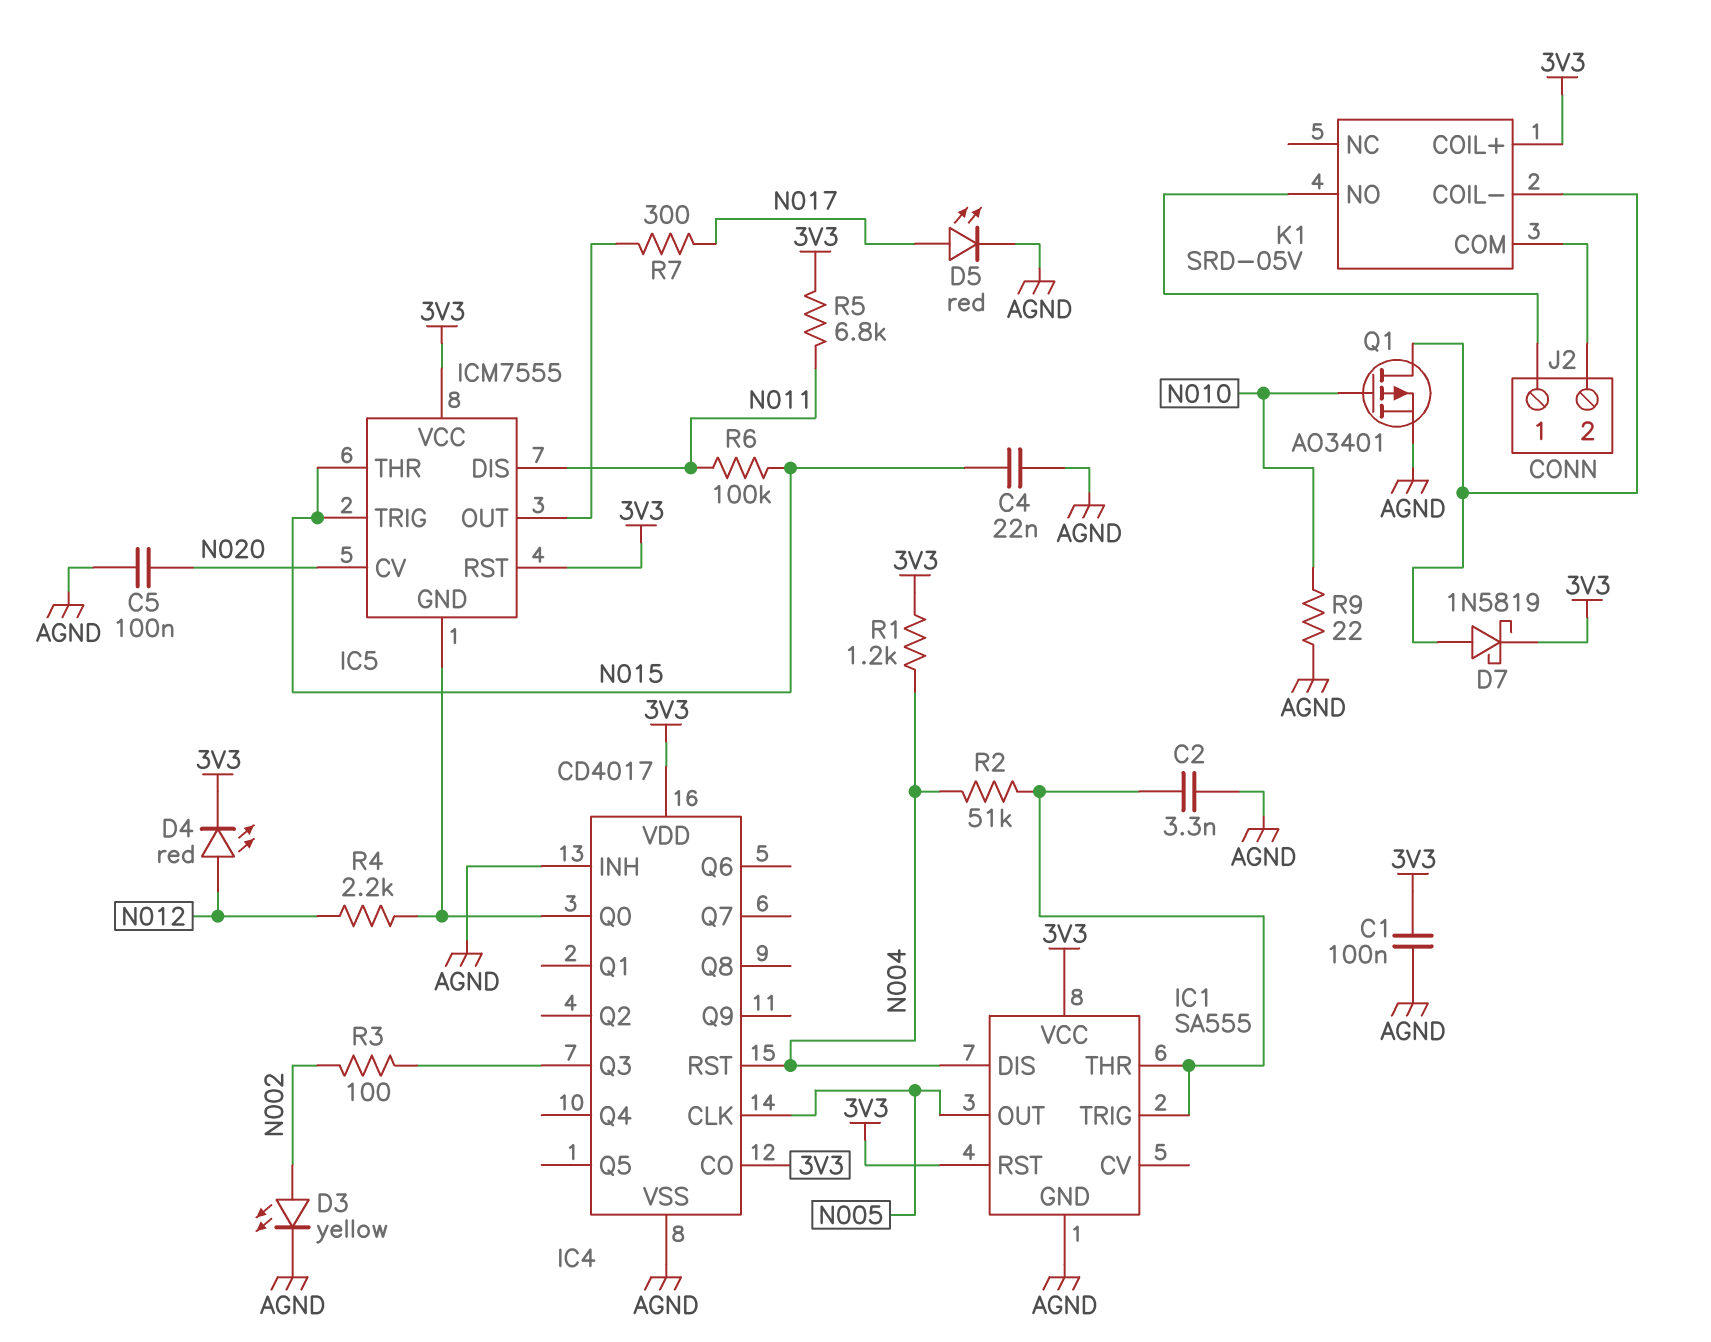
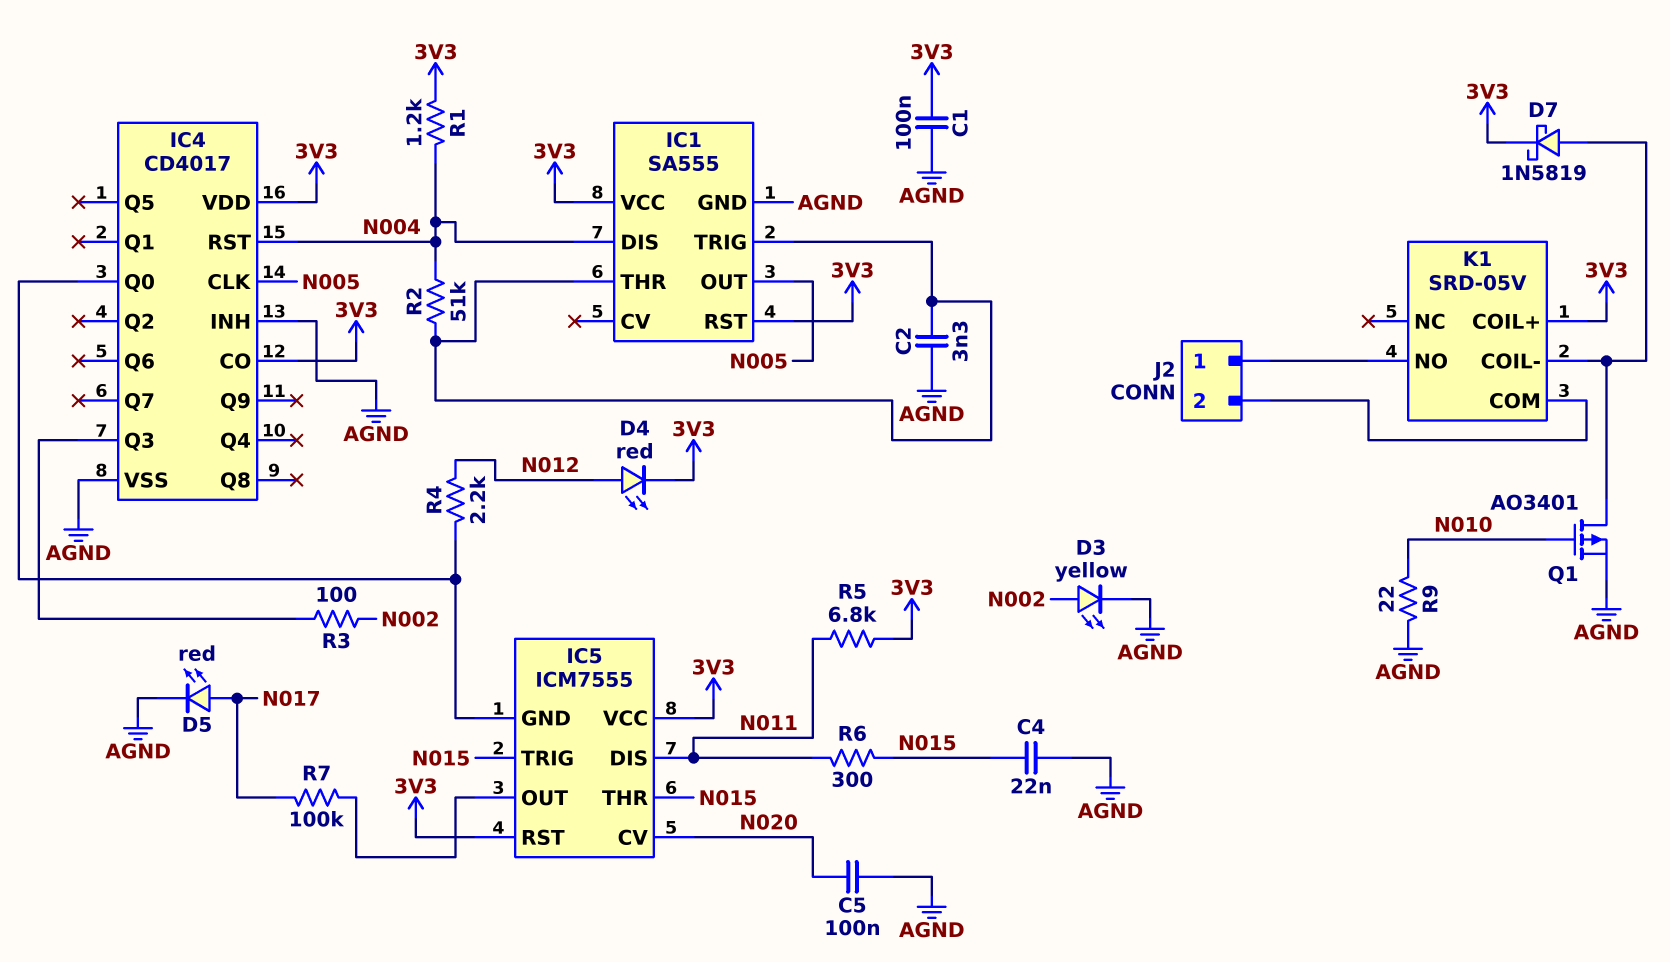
R6: 100k (N011, N015) -> 300 (N011, N015)
R7: 300 (IC5/OUT, N017) -> 100k (IC5/OUT, N017)

